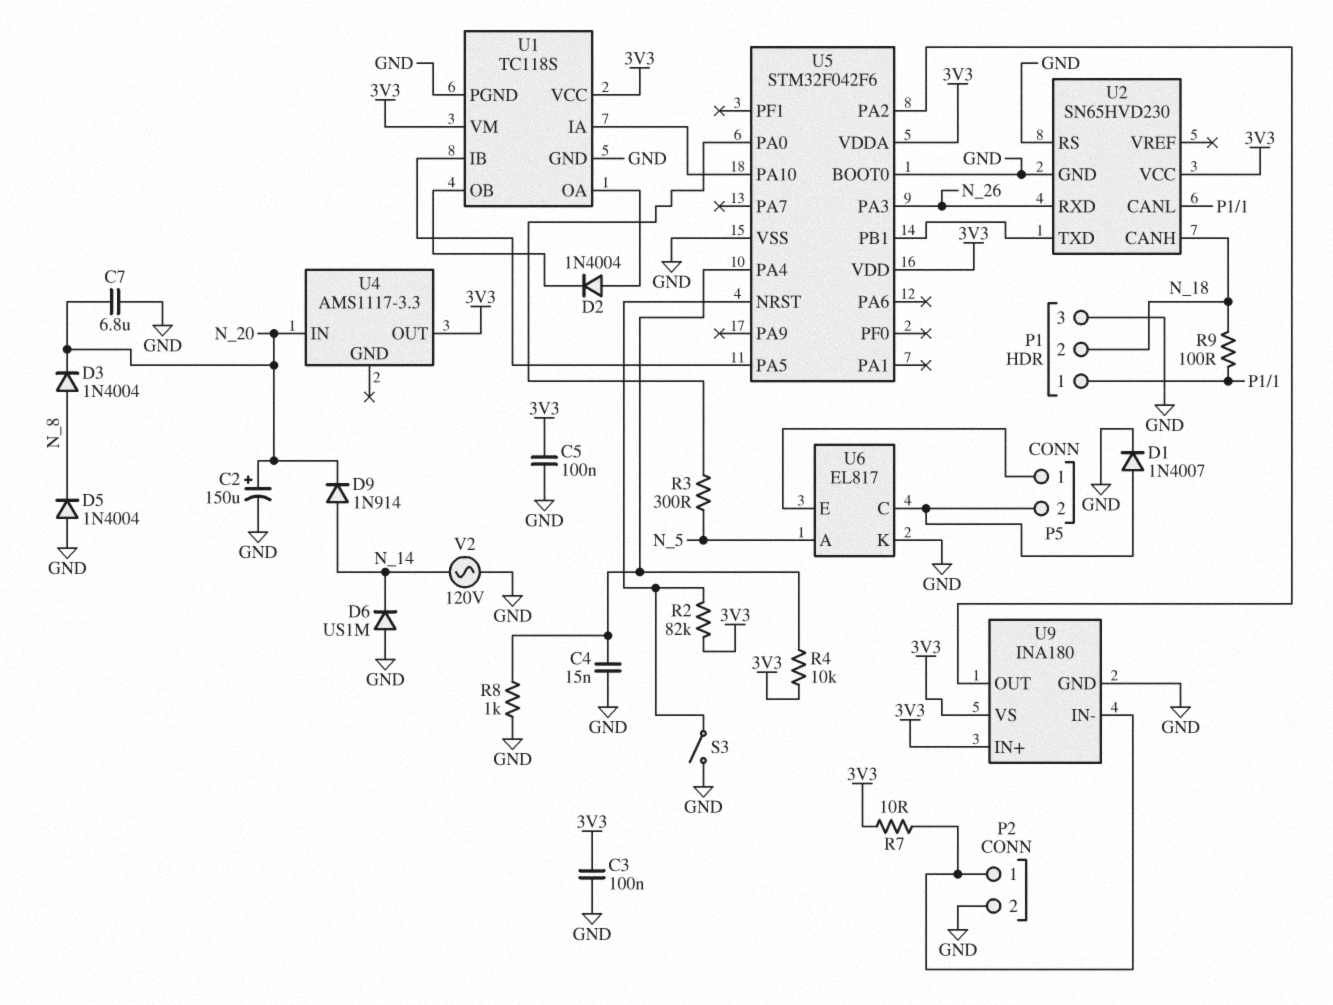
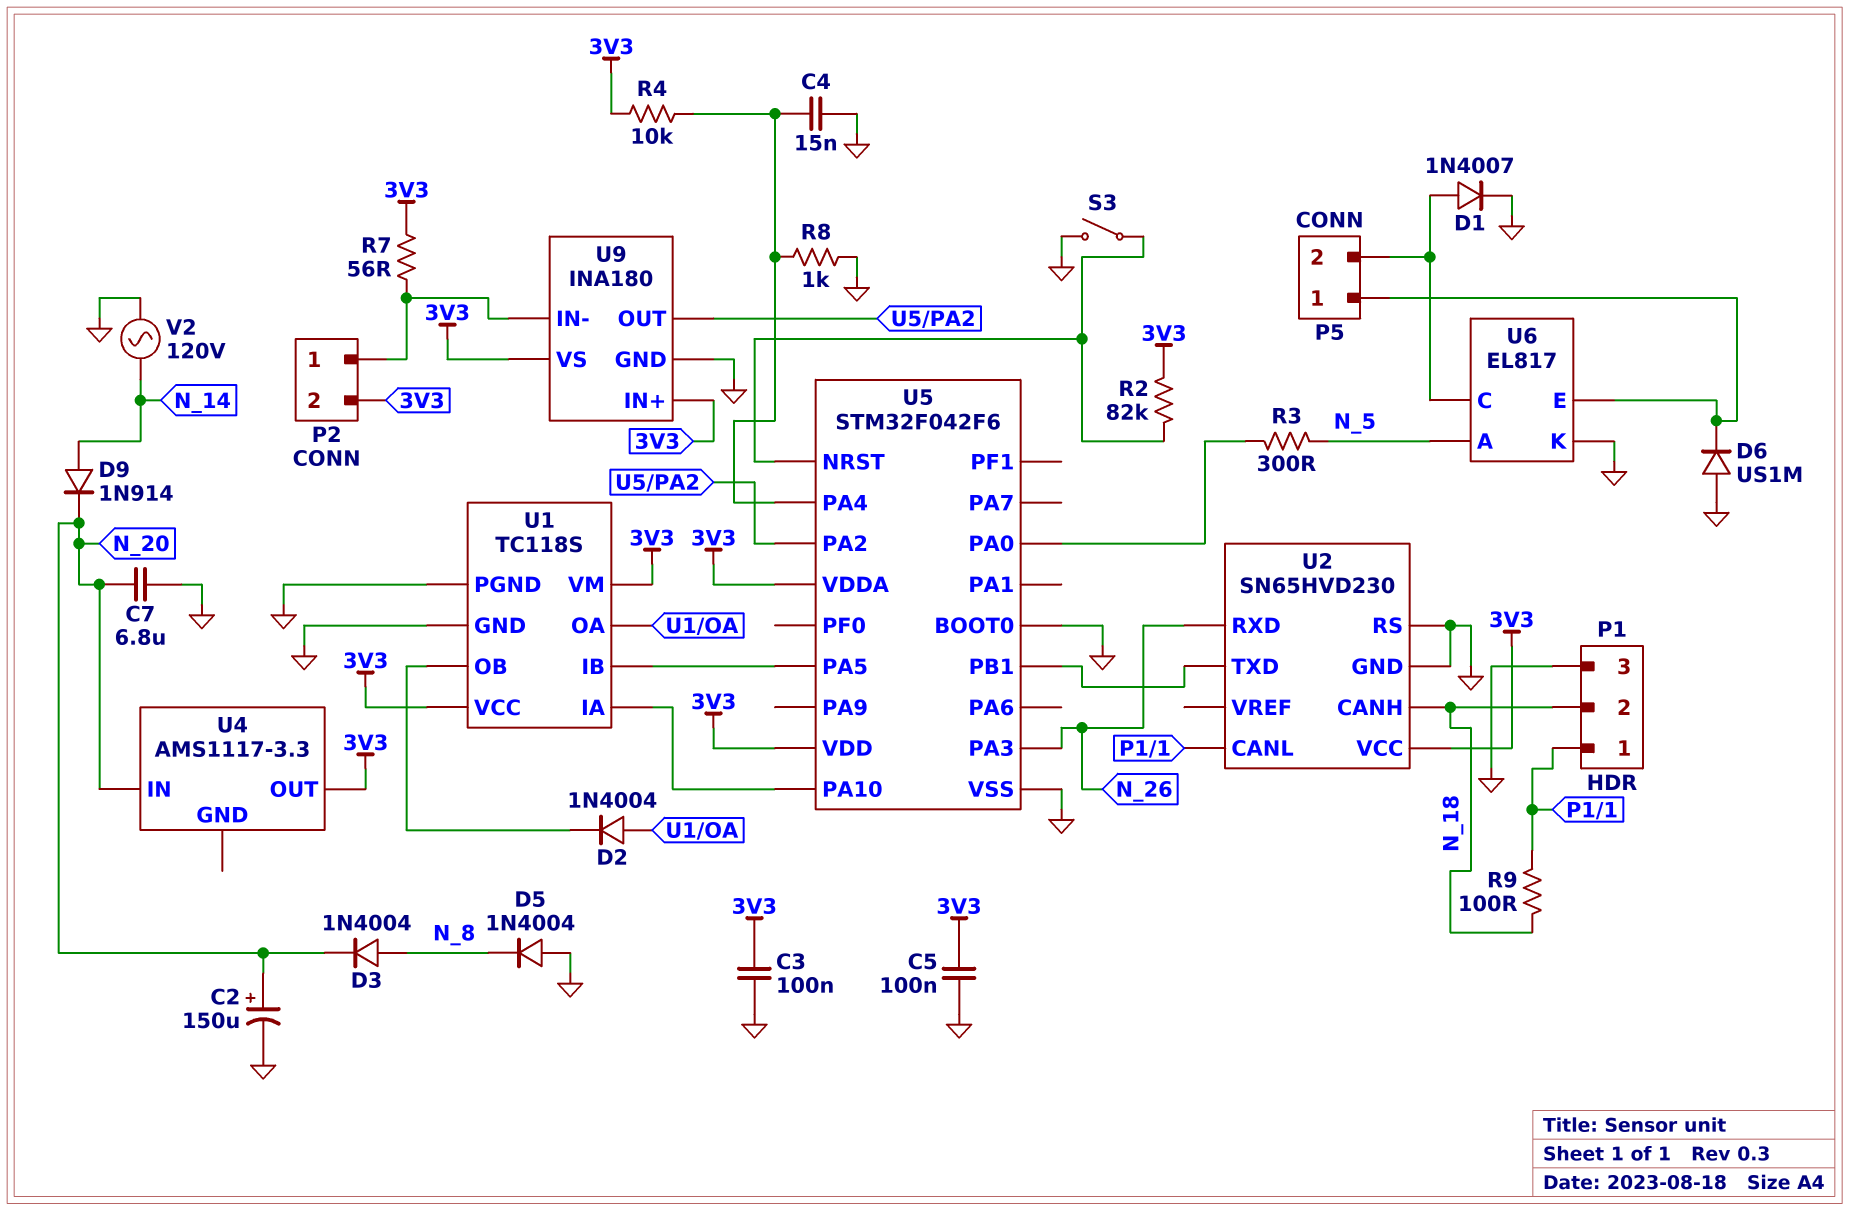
D6: diode US1M (A GND, K N_14) -> diode US1M (A GND, K P5/1)
P2 pin 2: GND -> 3V3
R7: 10 (3V3, P2/1) -> 56 (3V3, P2/1)

